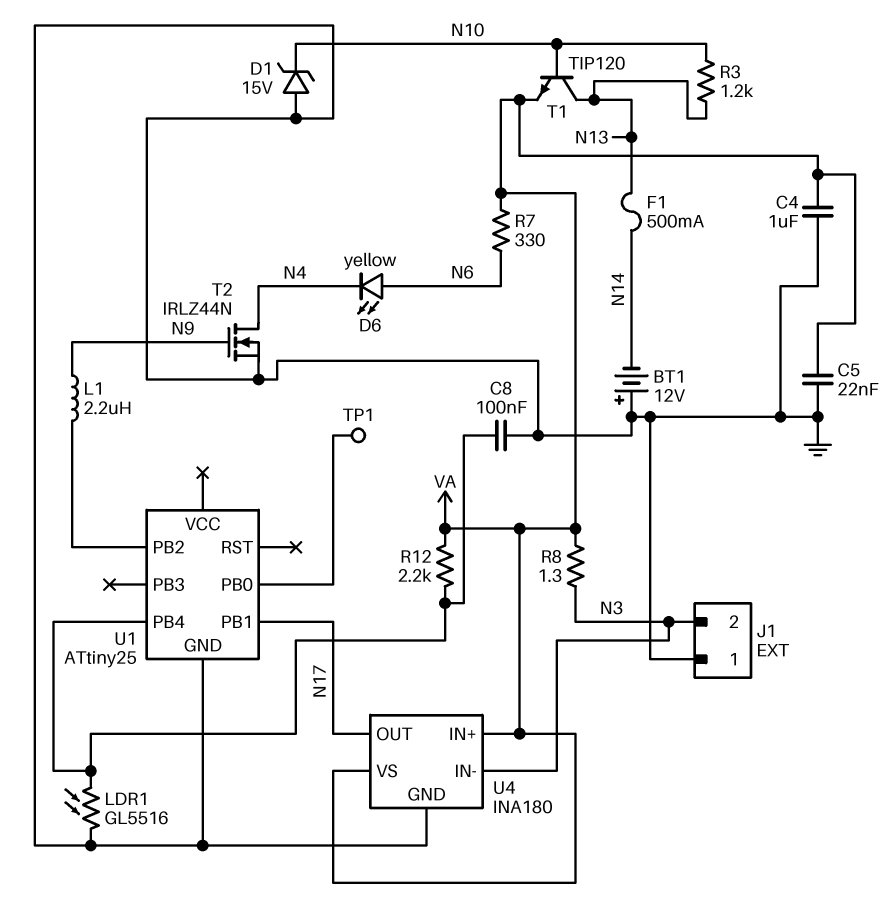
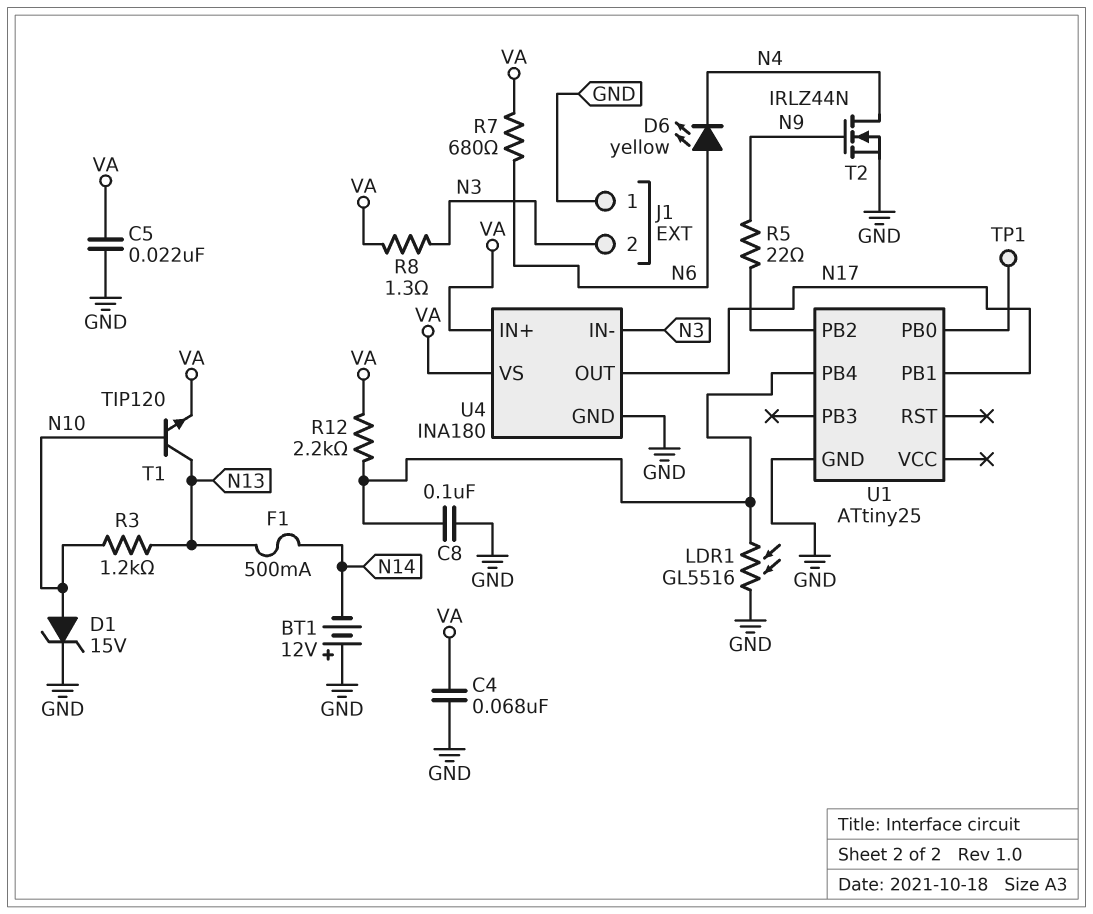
C4: 1uF (GND, VA) -> 68nF (GND, VA)
D1: zener 15V (A GND, K N10) -> zener 15V (A N10, K GND)
L1: 2.2uH (N9, U1/PB2) -> none
R5: none -> 22 (N9, U1/PB2)
R7: 330 (N6, VA) -> 680 (N6, VA)

